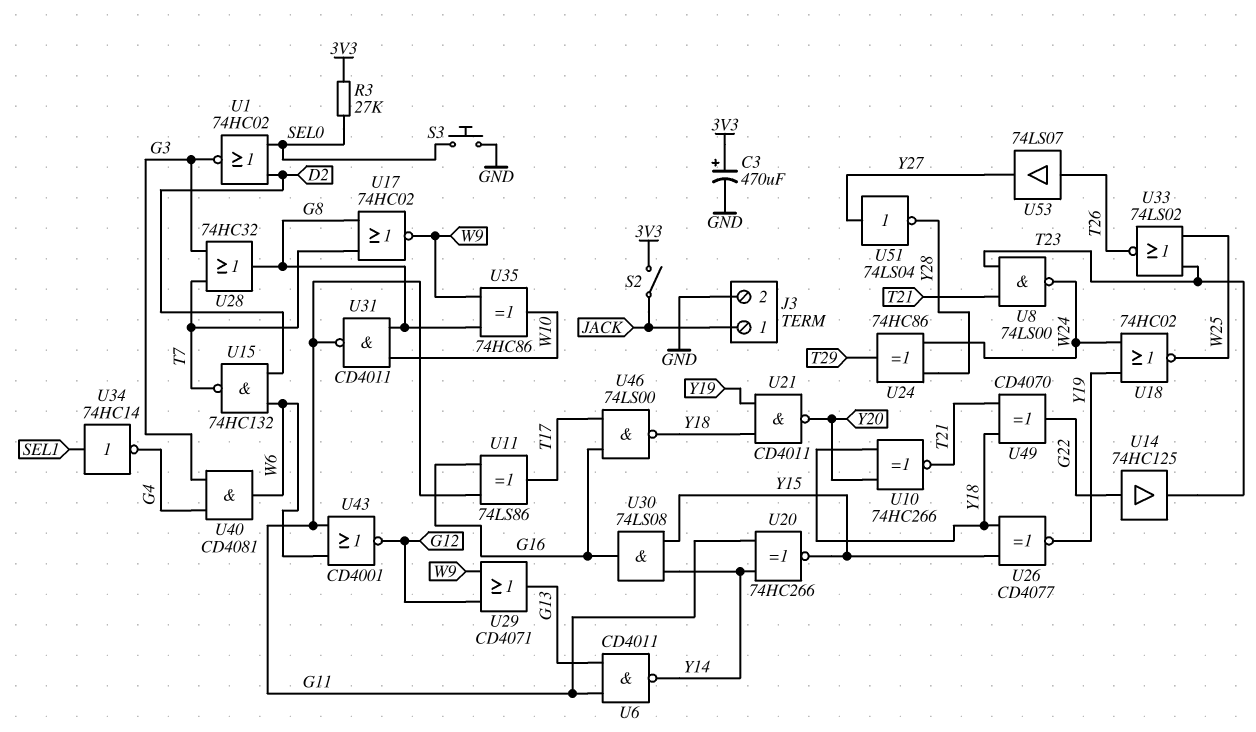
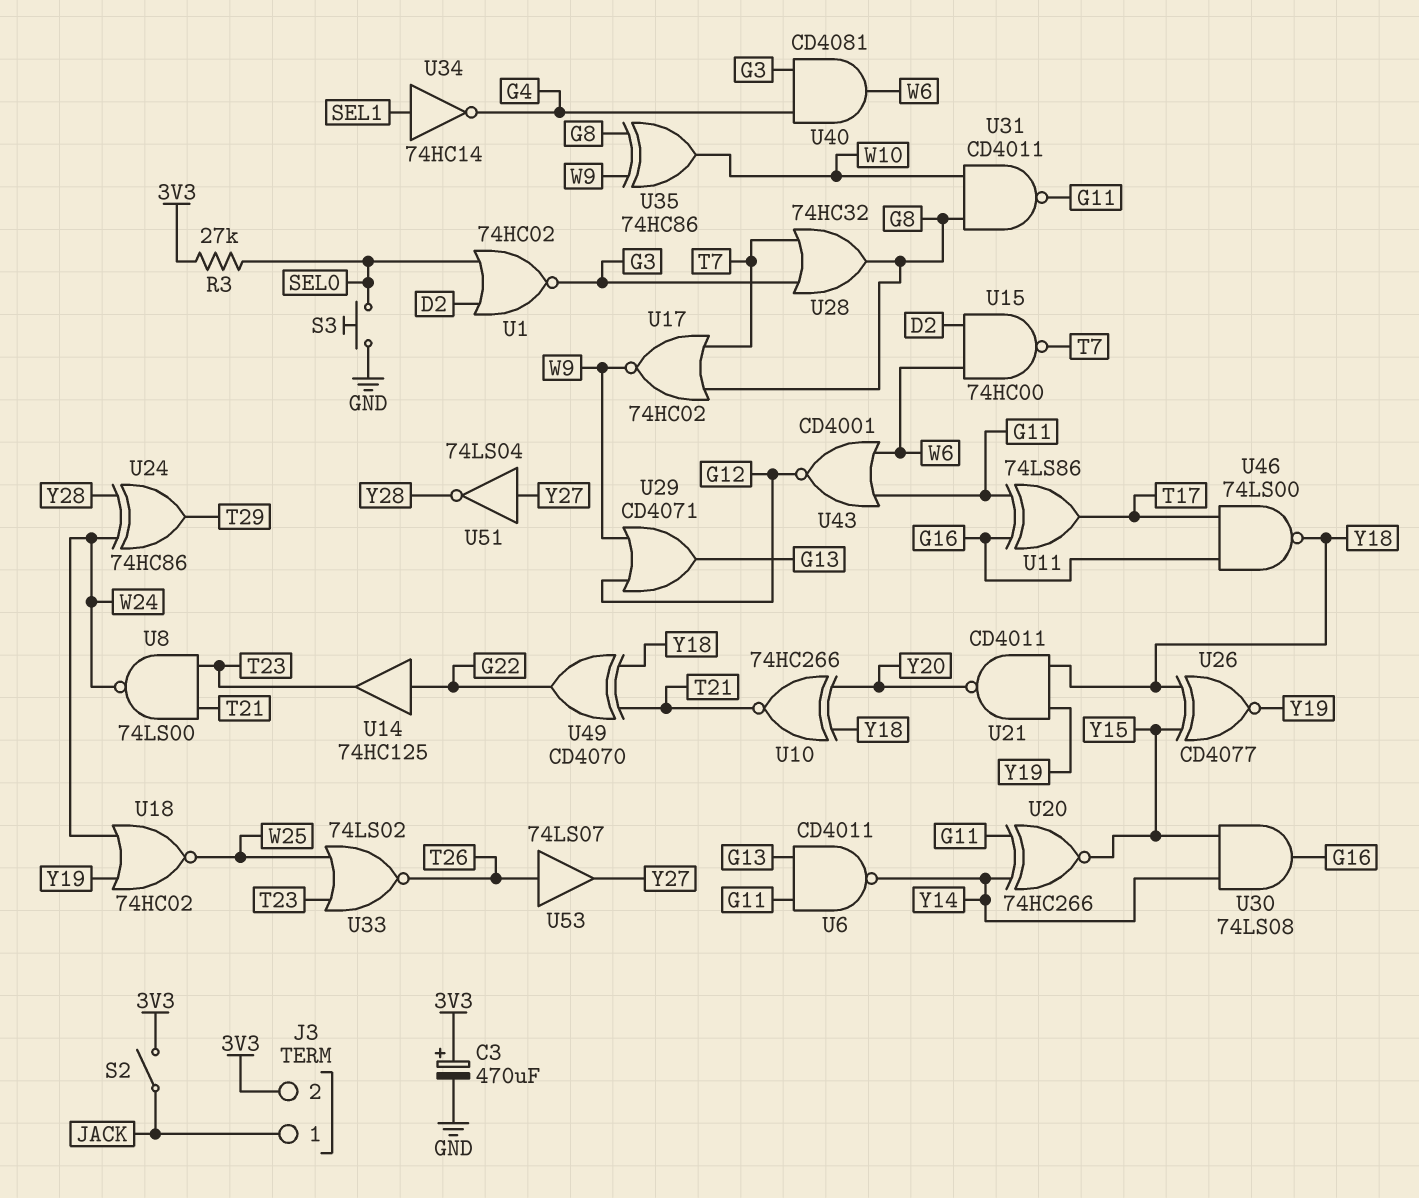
J3 pin 2: GND -> 3V3
U15: NAND 74HC132 (in D2, in W6, out T7) -> NAND 74HC00 (in D2, in W6, out T7)

